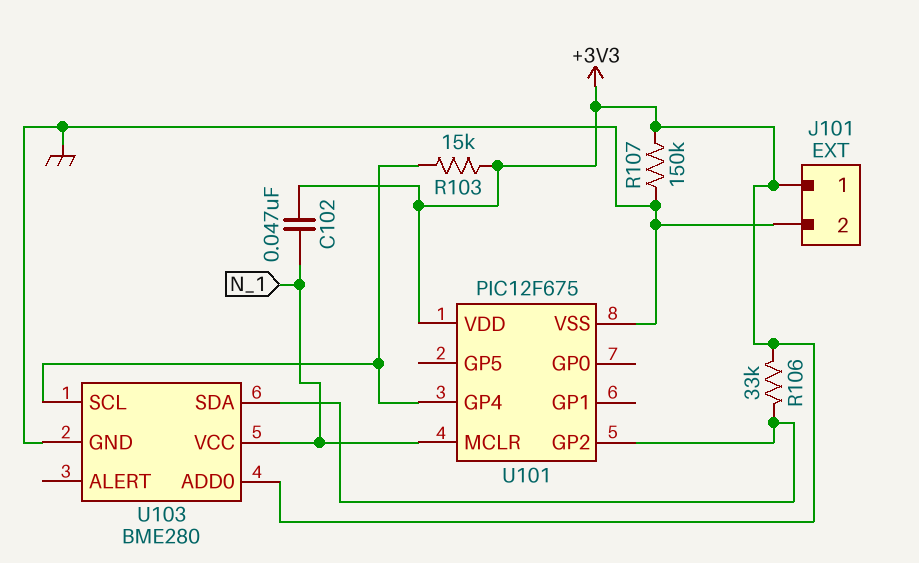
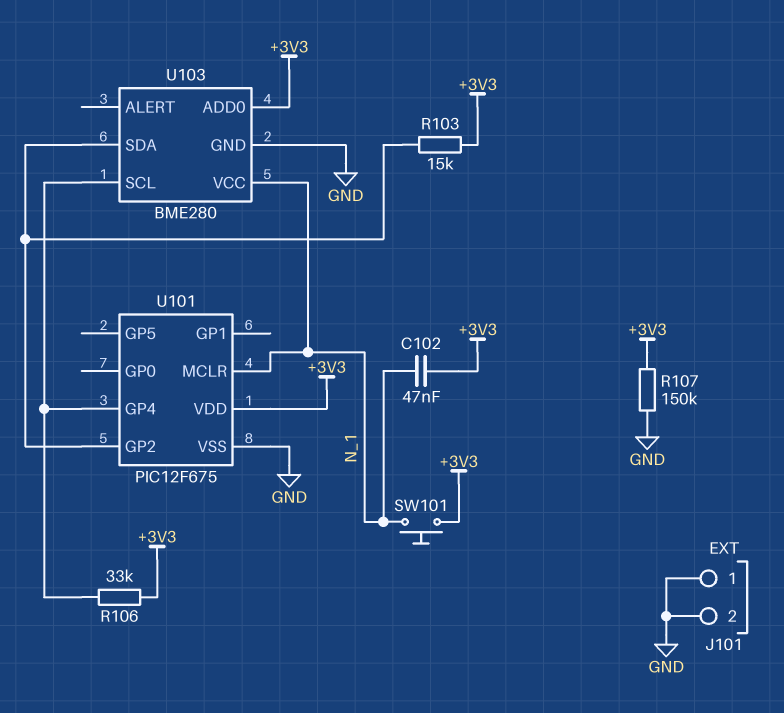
J101 pin 1: +3V3 -> GND
R103: 15k (+3V3, U101/GP4) -> 15k (+3V3, U101/GP2)
R106: 33k (+3V3, U101/GP2) -> 33k (+3V3, U101/GP4)
SW101: none -> button (+3V3, N_1)

